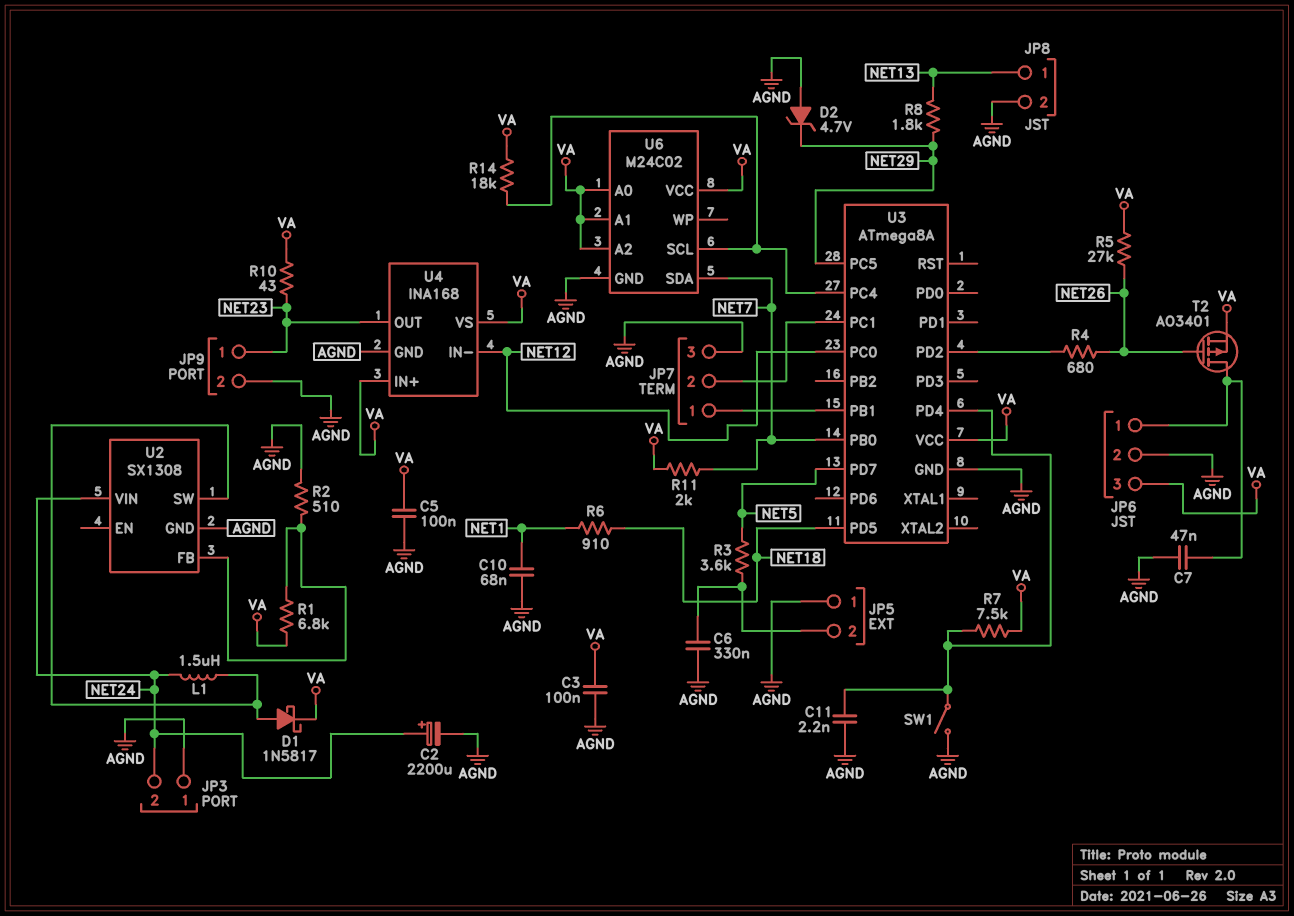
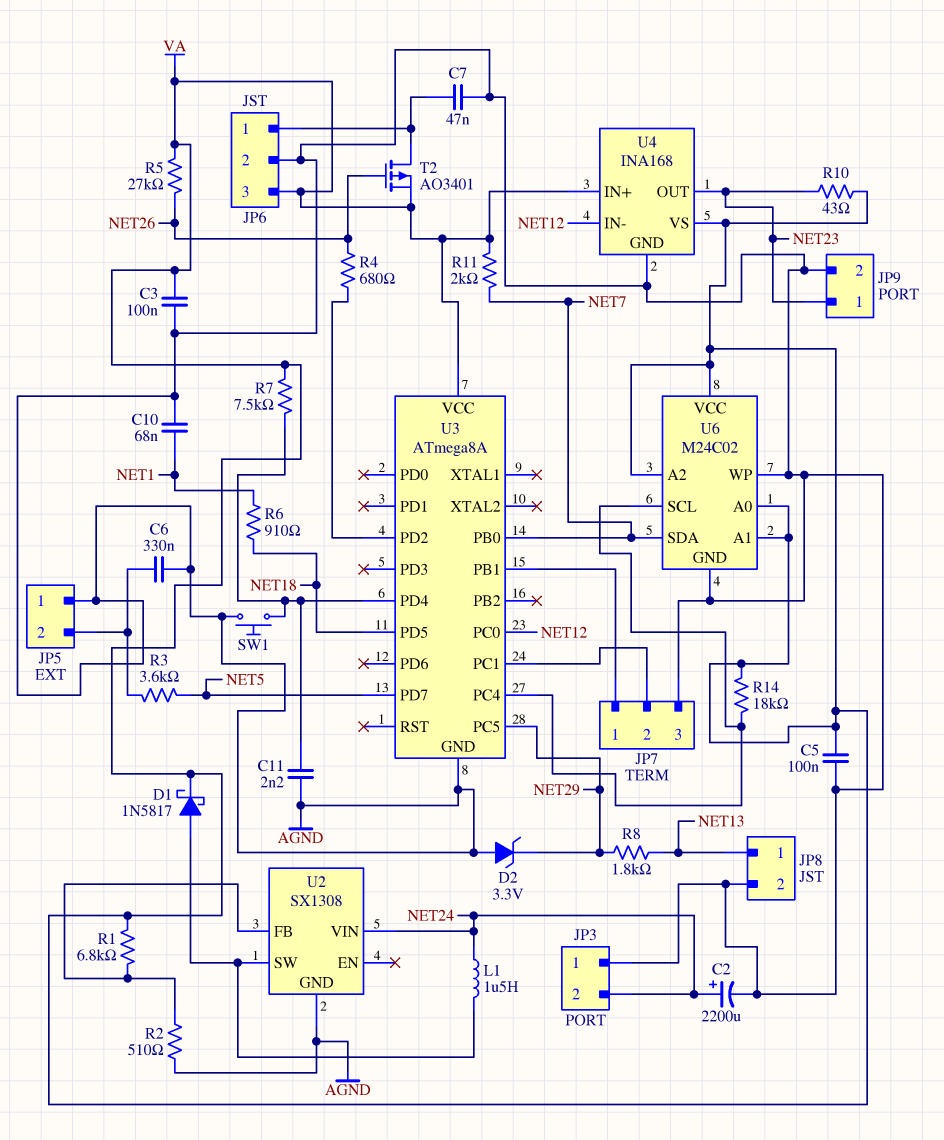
D2: zener 4.7V (A AGND, K NET29) -> zener 3.3V (A AGND, K NET29)
SW1: switch (AGND, U3/PD4) -> button (AGND, U3/PD4)
U6 pin WP: none -> AGND

